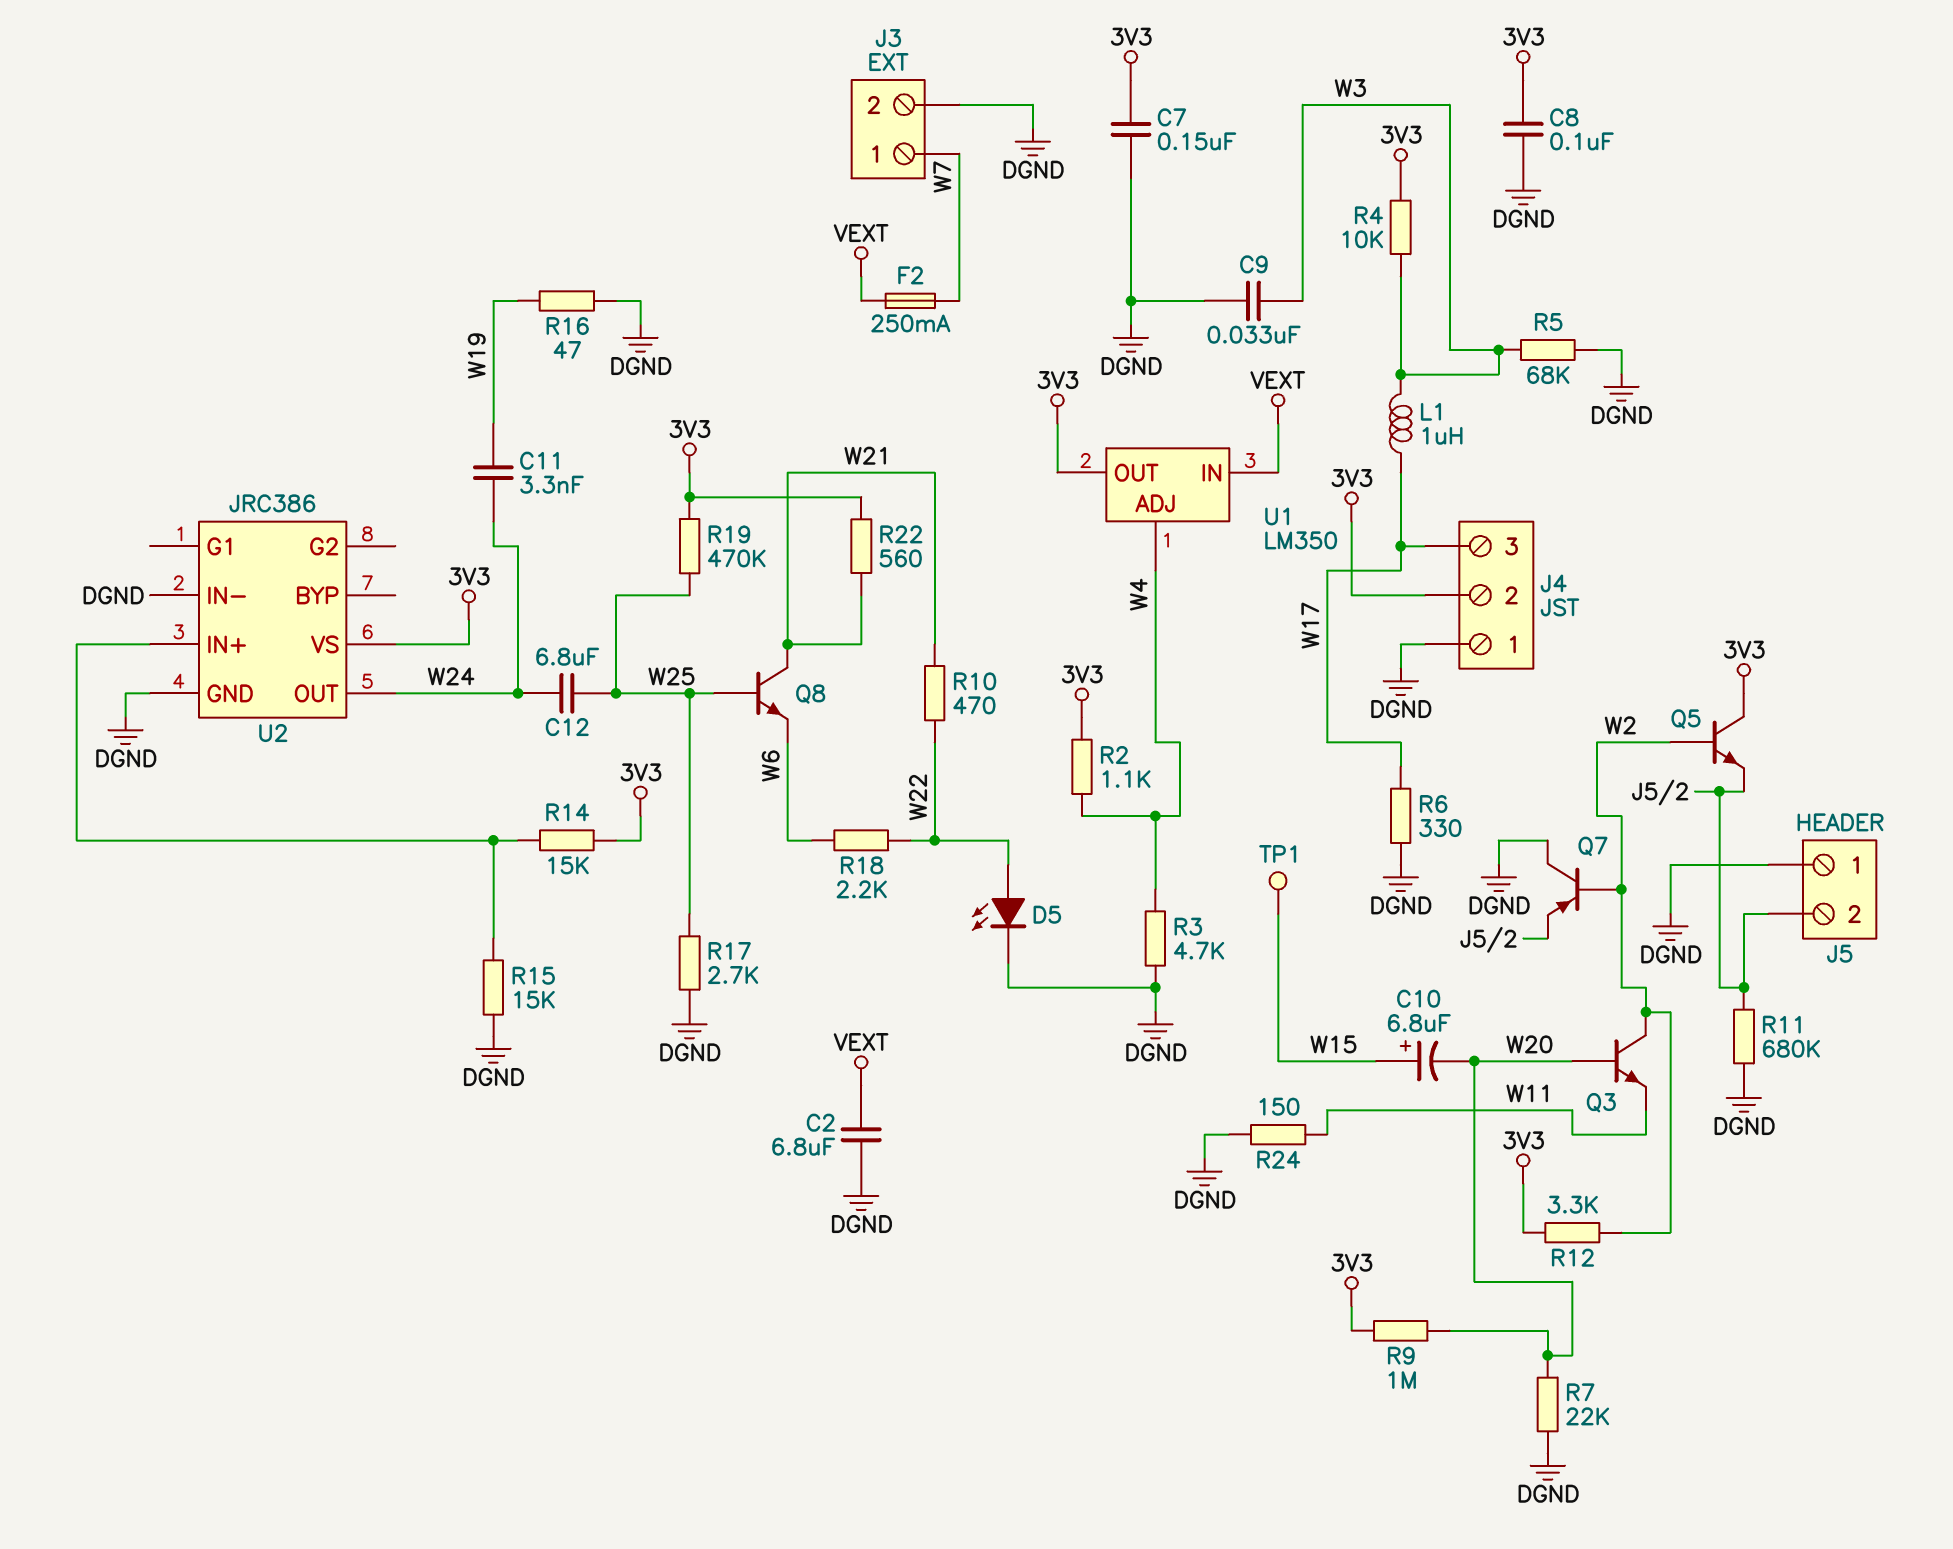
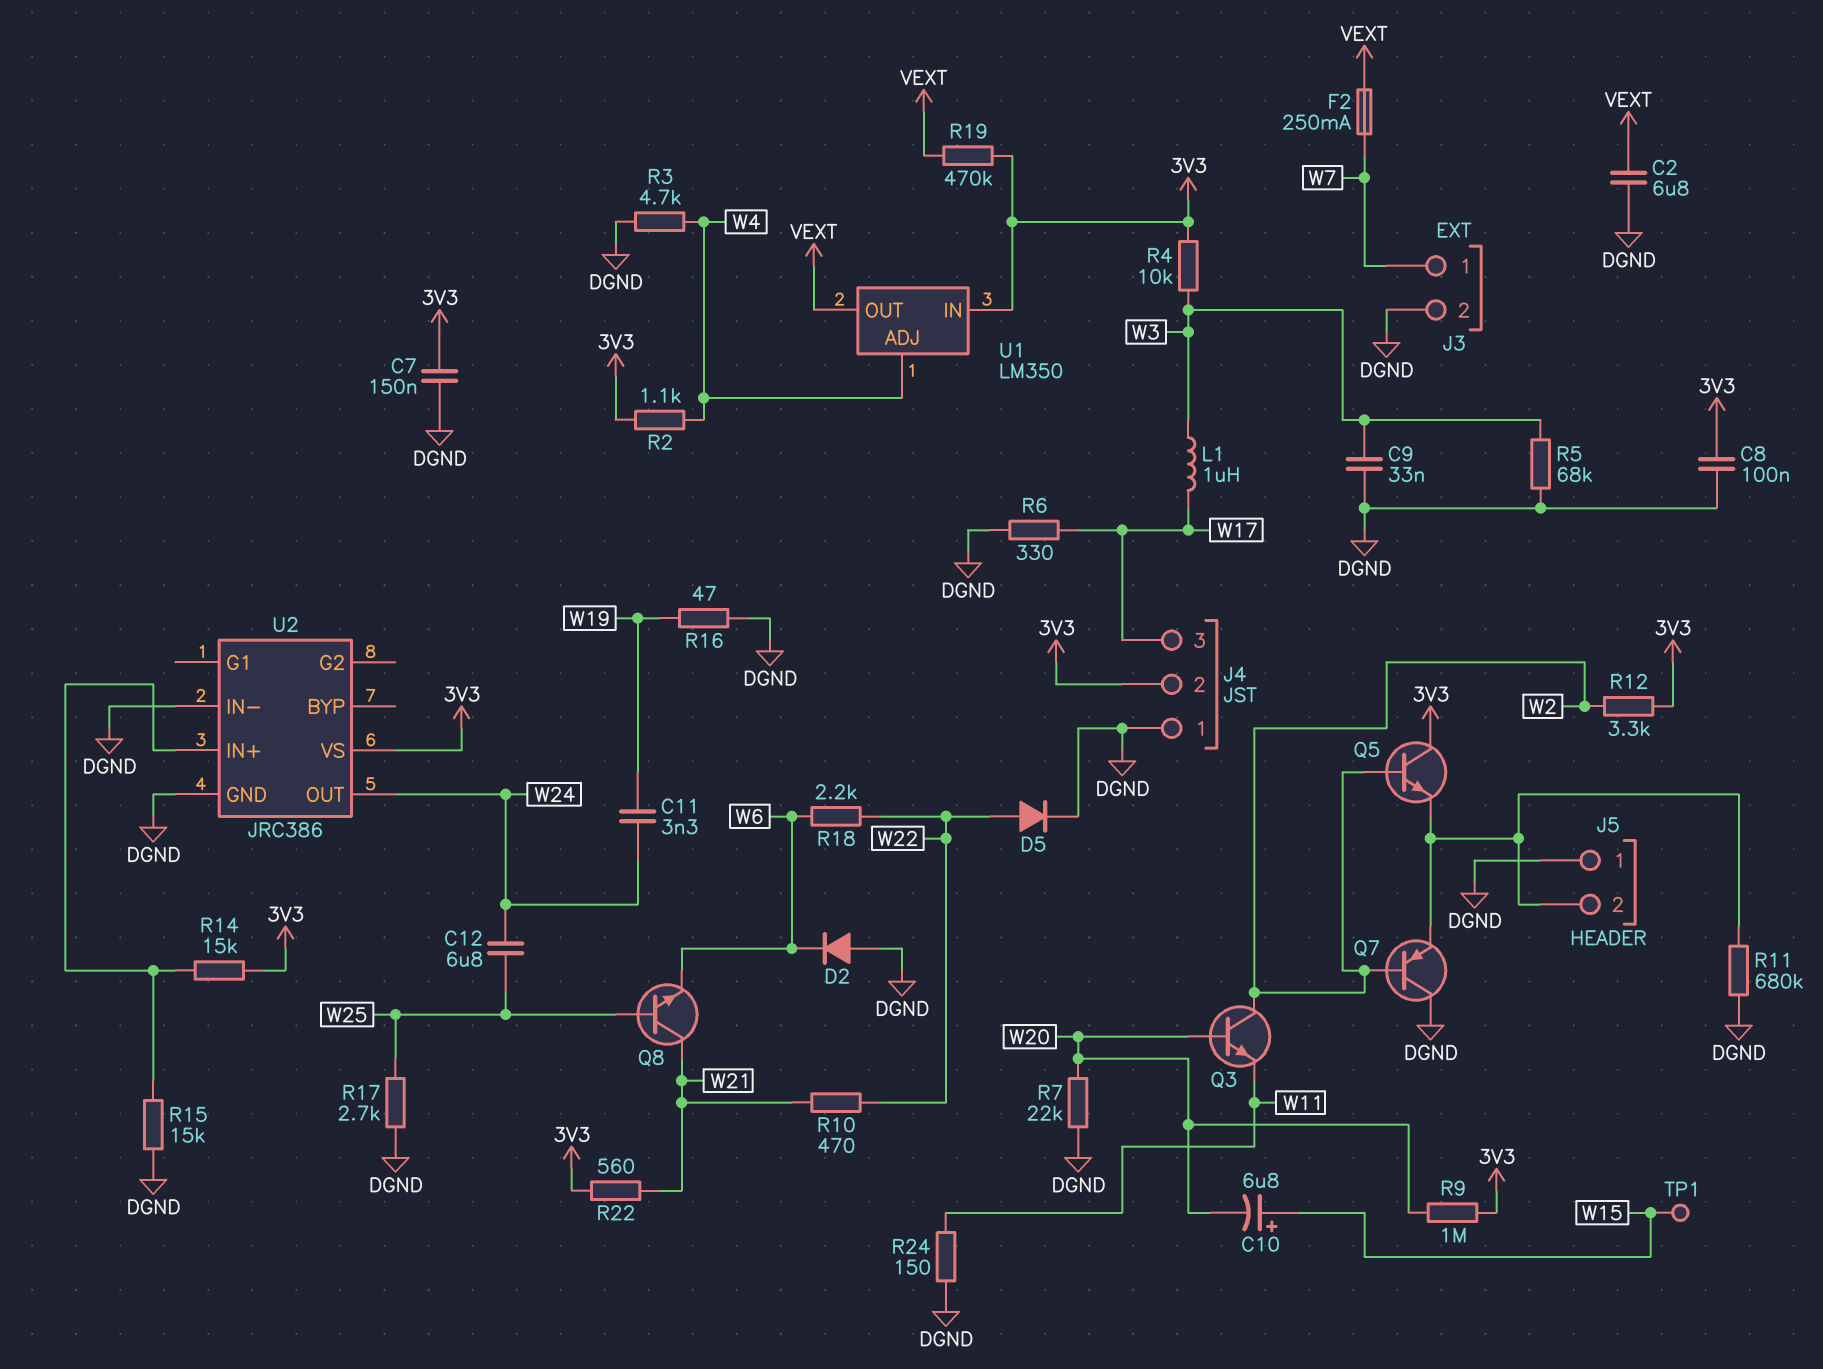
D2: none -> diode (A DGND, K W6)
D5: LED (A W22, K DGND) -> diode (A W22, K DGND)
R19: 470k (3V3, W25) -> 470k (3V3, VEXT)
U1 pin IN: VEXT -> 3V3
U1 pin OUT: 3V3 -> VEXT

